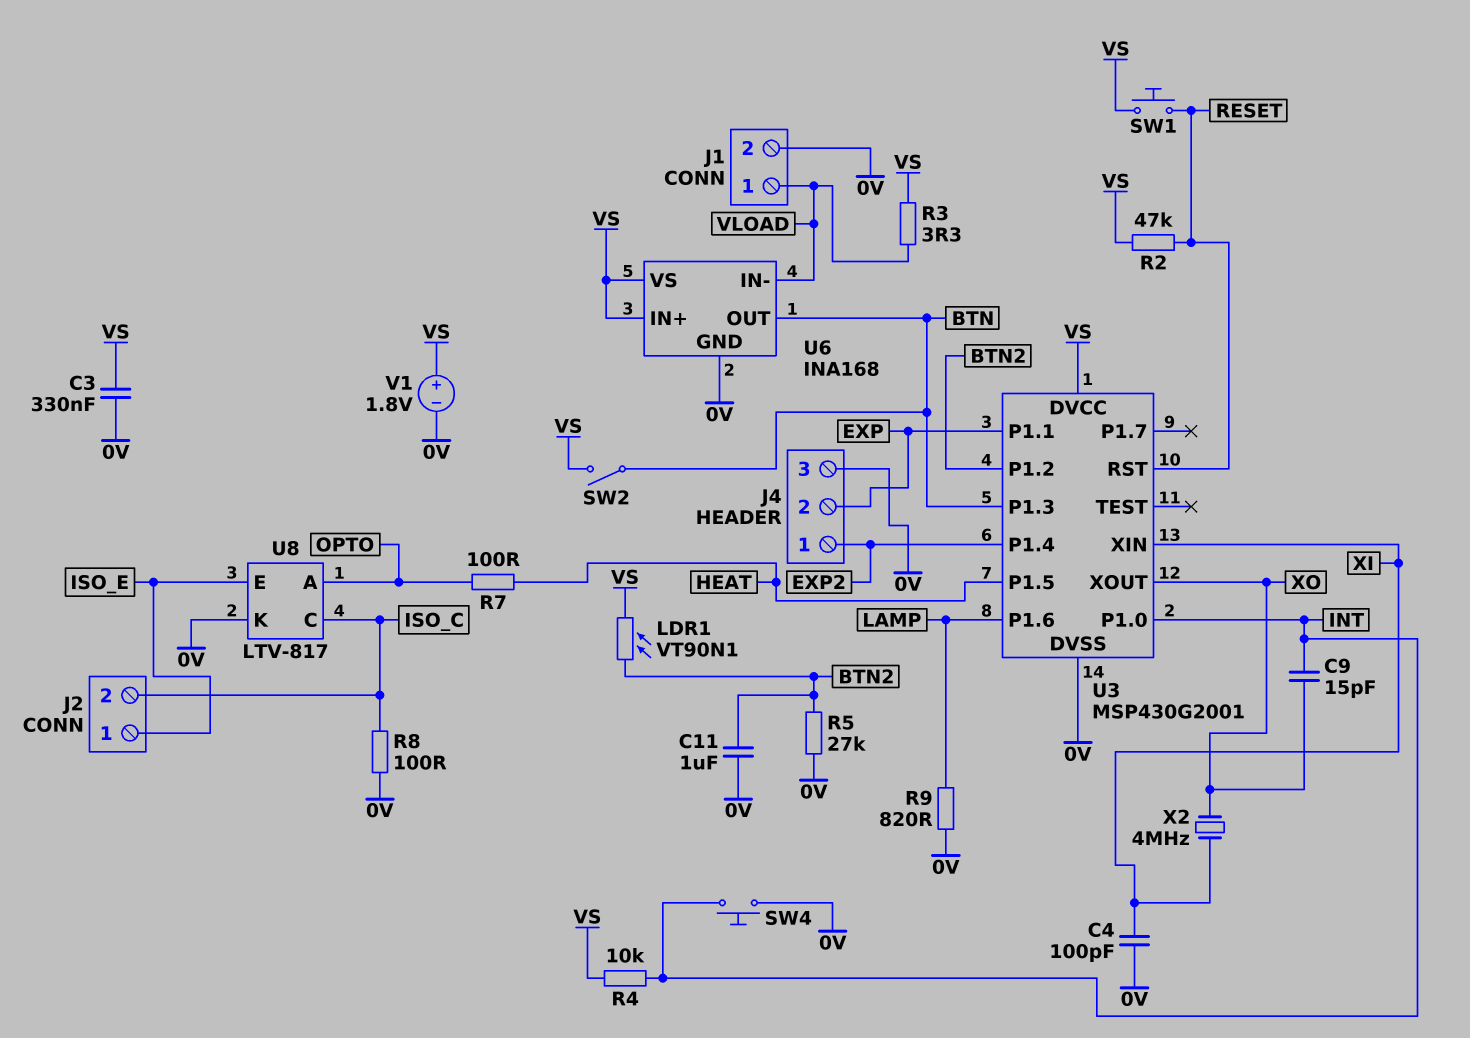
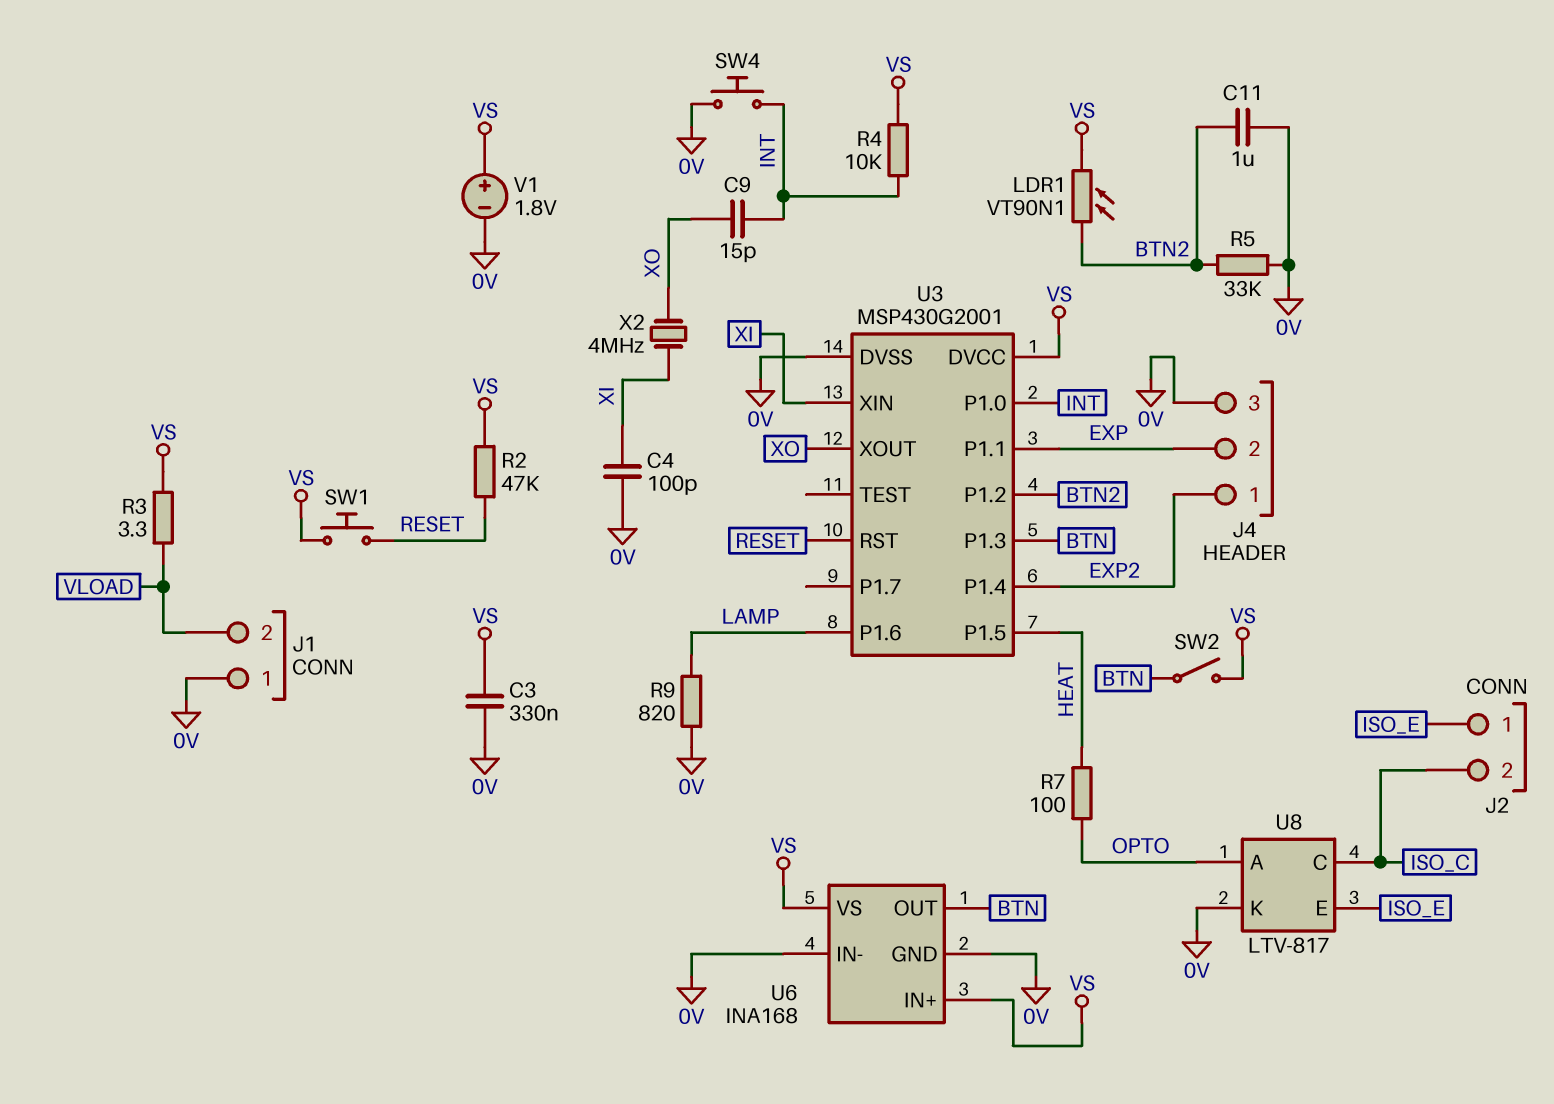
J1 pin 1: VLOAD -> 0V
J1 pin 2: 0V -> VLOAD
R5: 27k (0V, BTN2) -> 33k (0V, BTN2)
R8: 100 (0V, ISO_C) -> none
U6 pin IN-: VLOAD -> 0V

